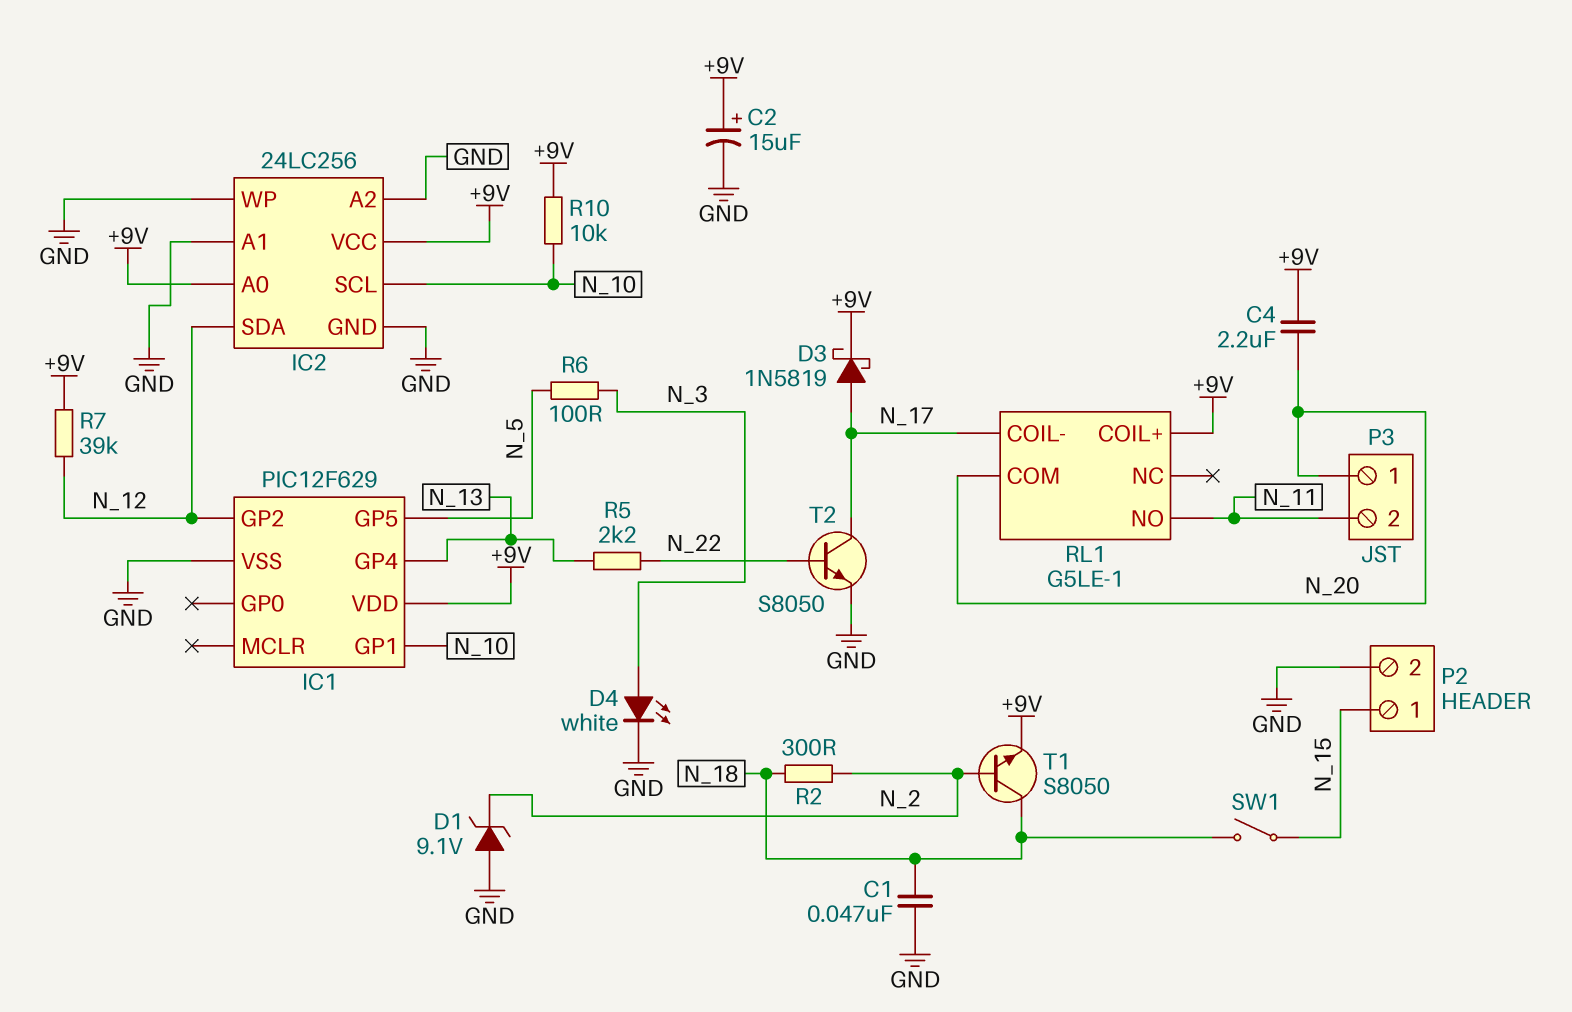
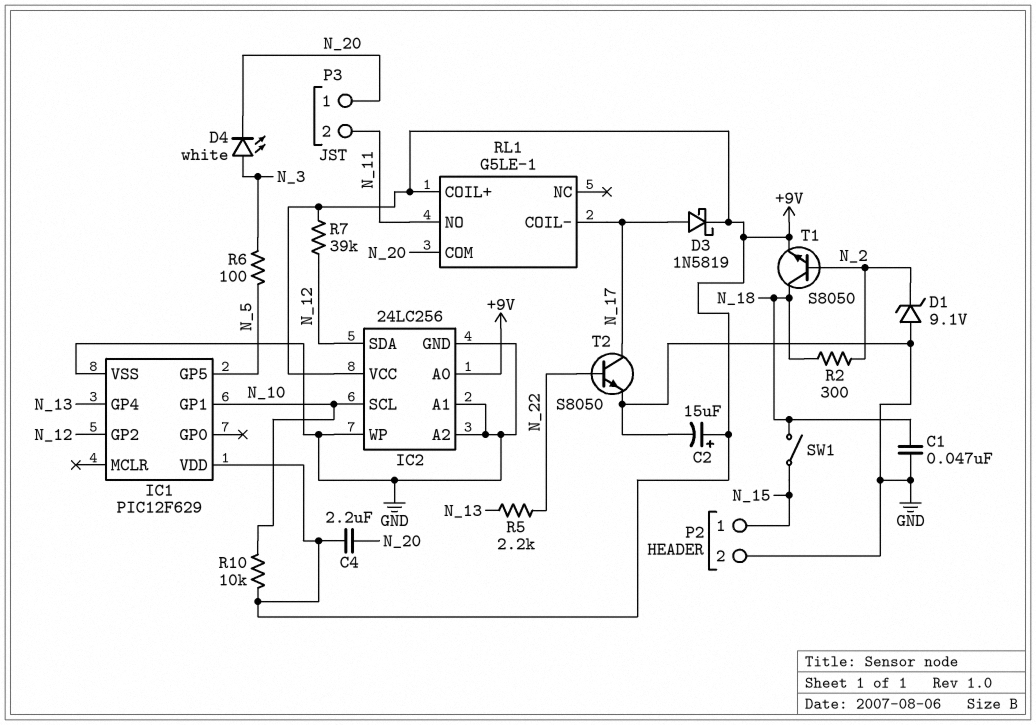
D4: LED white (A N_3, K GND) -> LED white (A N_3, K N_20)

